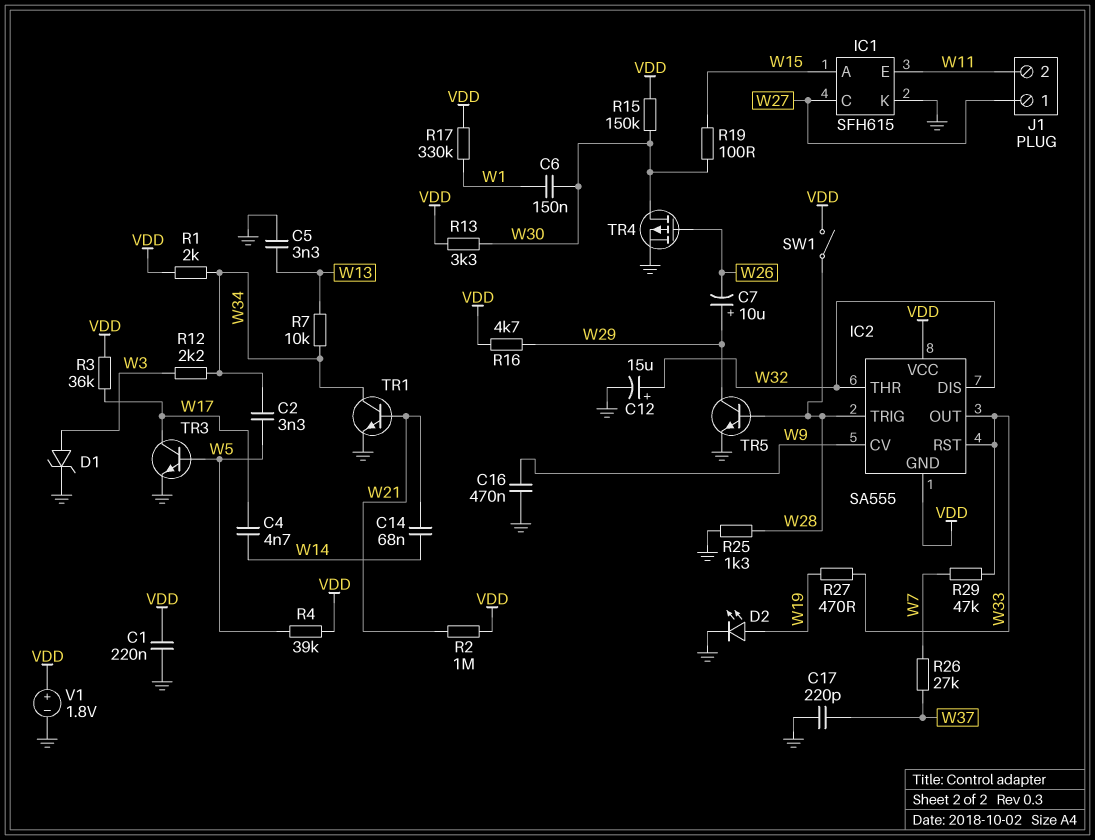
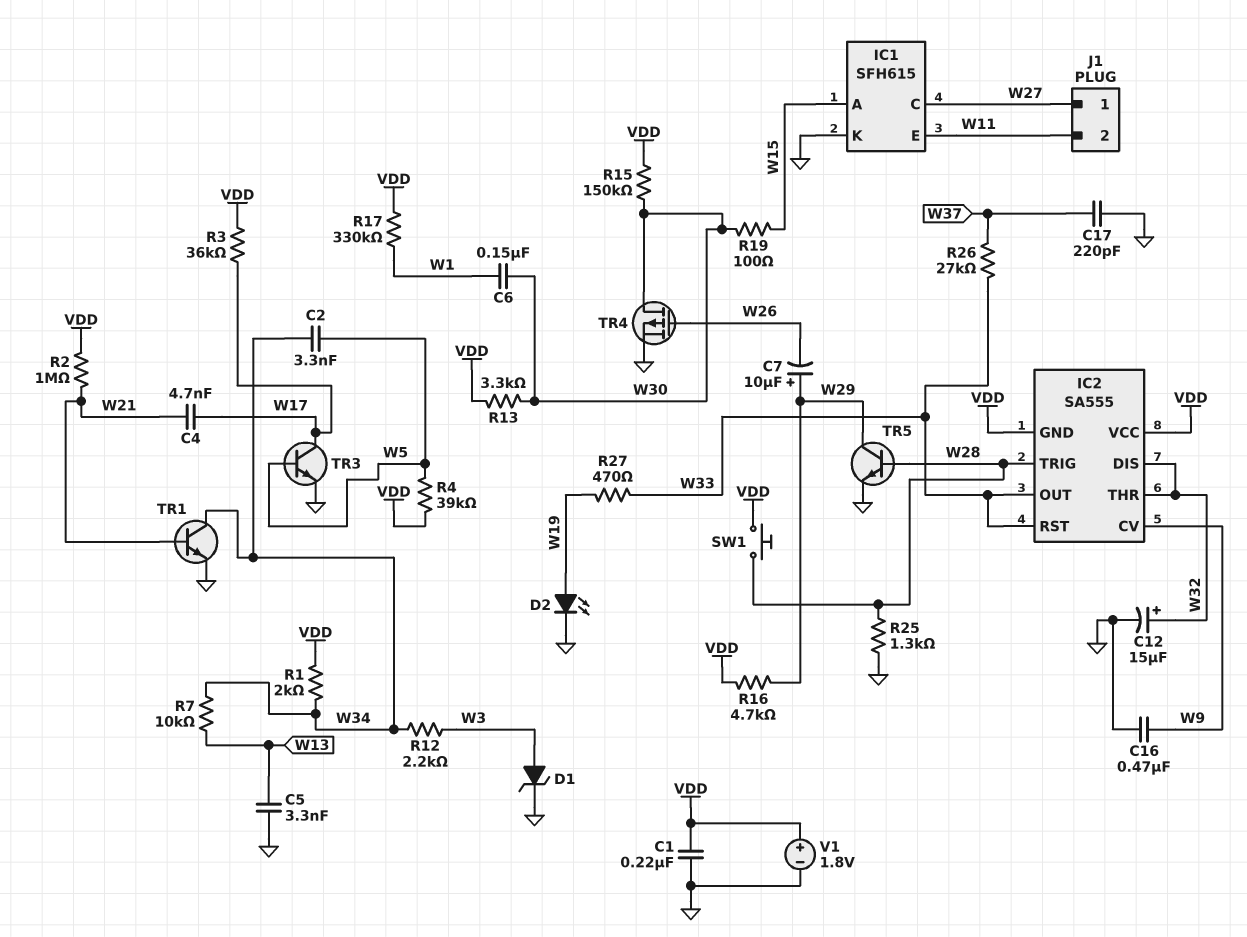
C4: 4.7nF (W14, W17) -> 4.7nF (W17, W21)
C14: 68nF (W14, W21) -> none
R26: 27k (W7, W37) -> 27k (W33, W37)
R29: 47k (W7, W33) -> none
SW1: switch (VDD, W28) -> button (VDD, W28)

